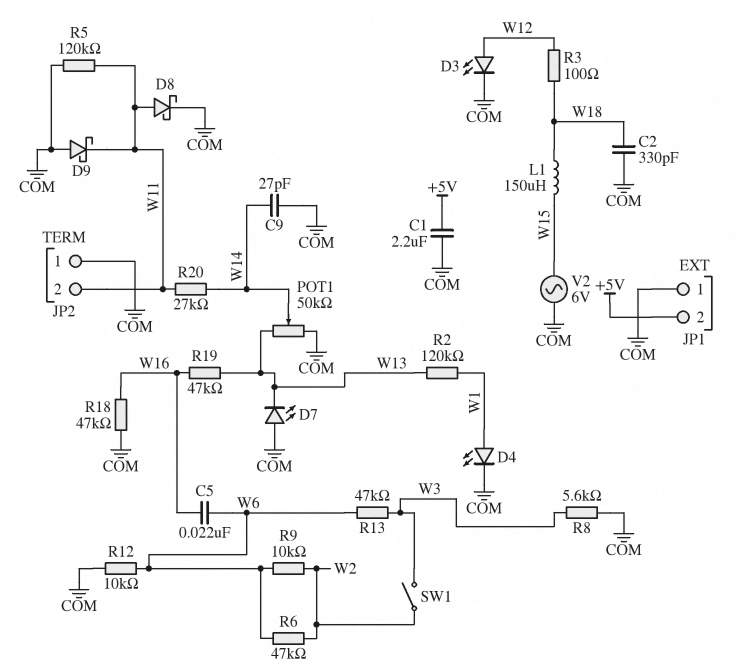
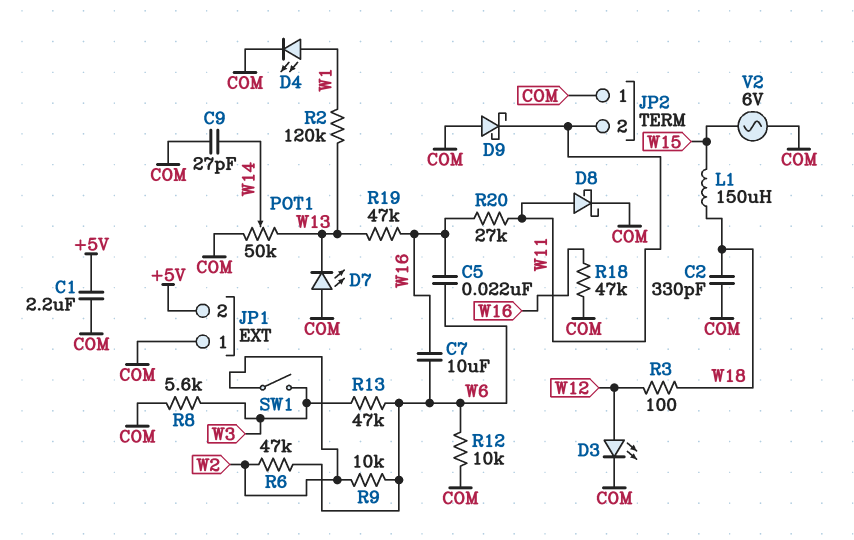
C7: none -> 10uF (W6, W16)
R5: 120k (COM, W11) -> none
R20: 27k (W11, W14) -> 27k (W11, W16)

